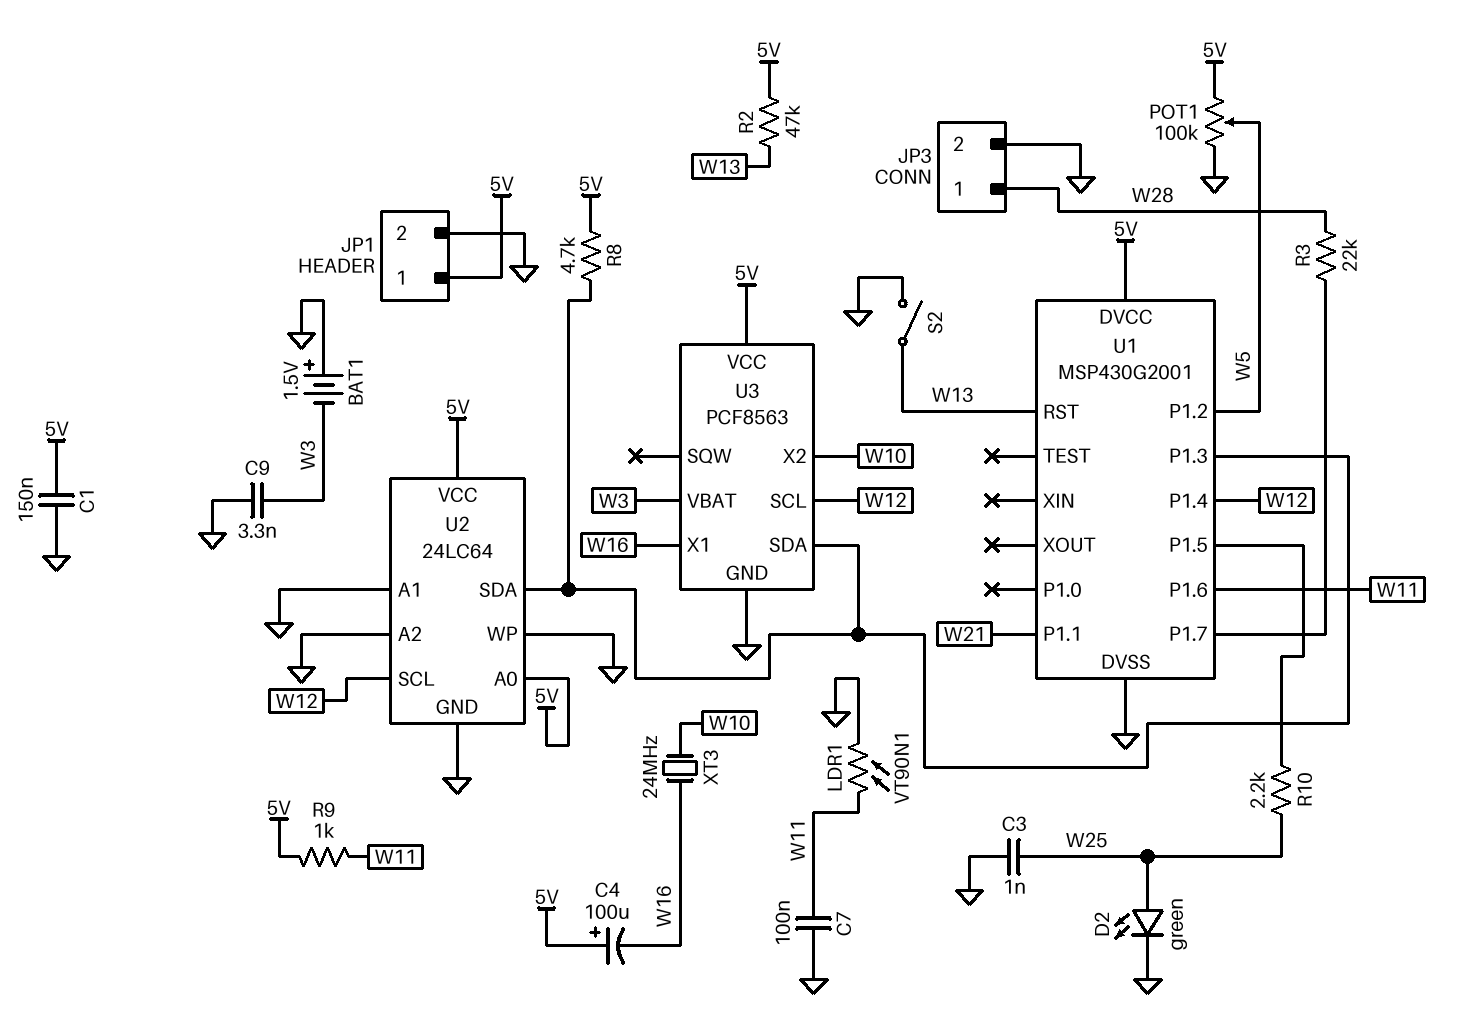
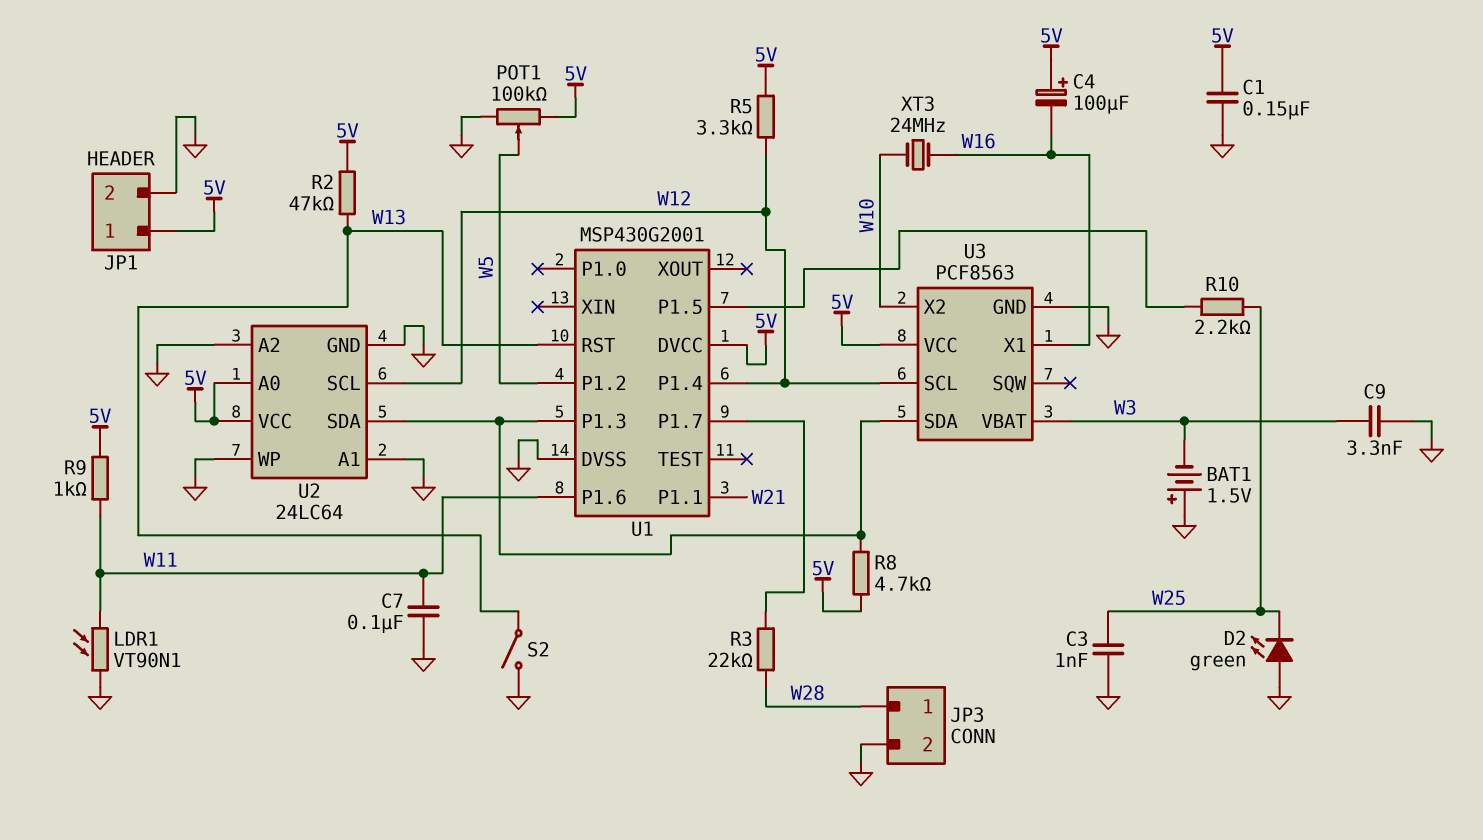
D2: LED green (A W25, K GND) -> LED green (A GND, K W25)
R5: none -> 3.3k (5V, W12)

